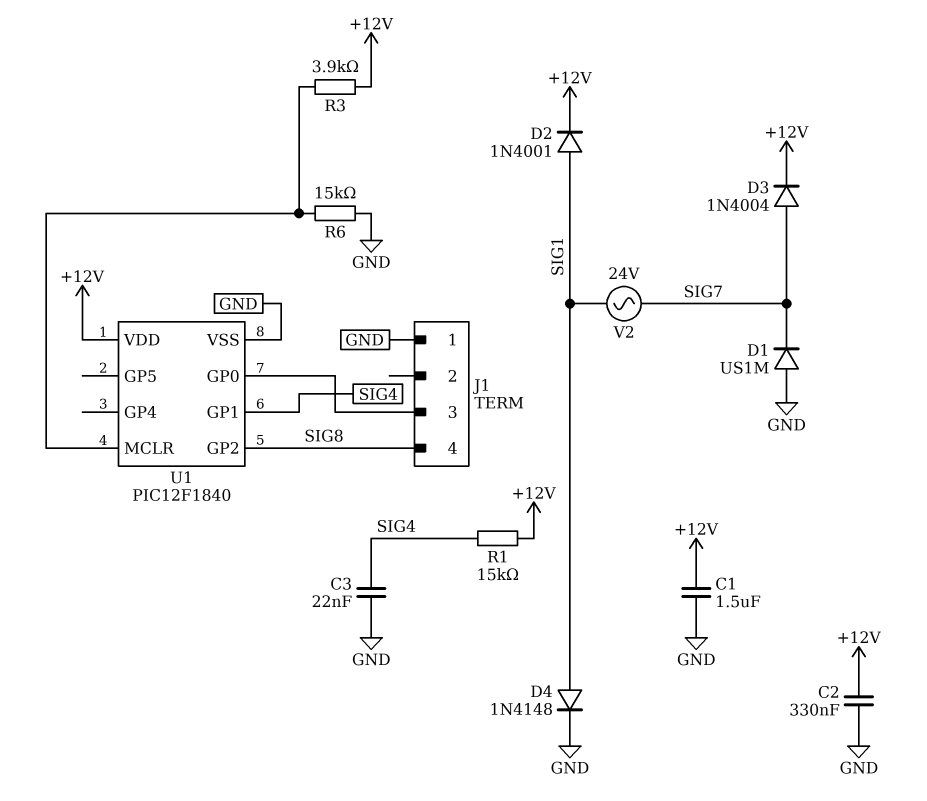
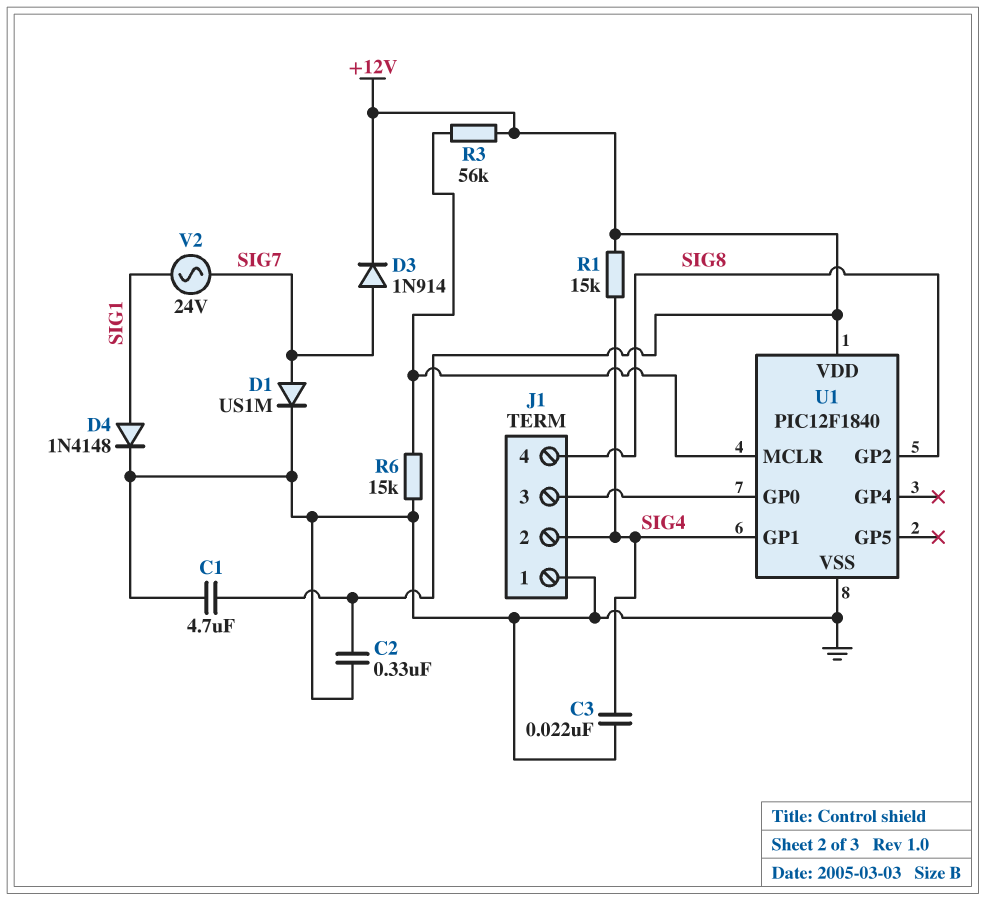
C1: 1.5uF (+12V, GND) -> 4.7uF (+12V, GND)
D1: diode US1M (A GND, K SIG7) -> diode US1M (A SIG7, K GND)
D2: diode 1N4001 (A SIG1, K +12V) -> none
D3: diode 1N4004 (A SIG7, K +12V) -> diode 1N914 (A SIG7, K +12V)
J1 pin 2: none -> SIG4
R3: 3.9k (+12V, U1/MCLR) -> 56k (+12V, U1/MCLR)

